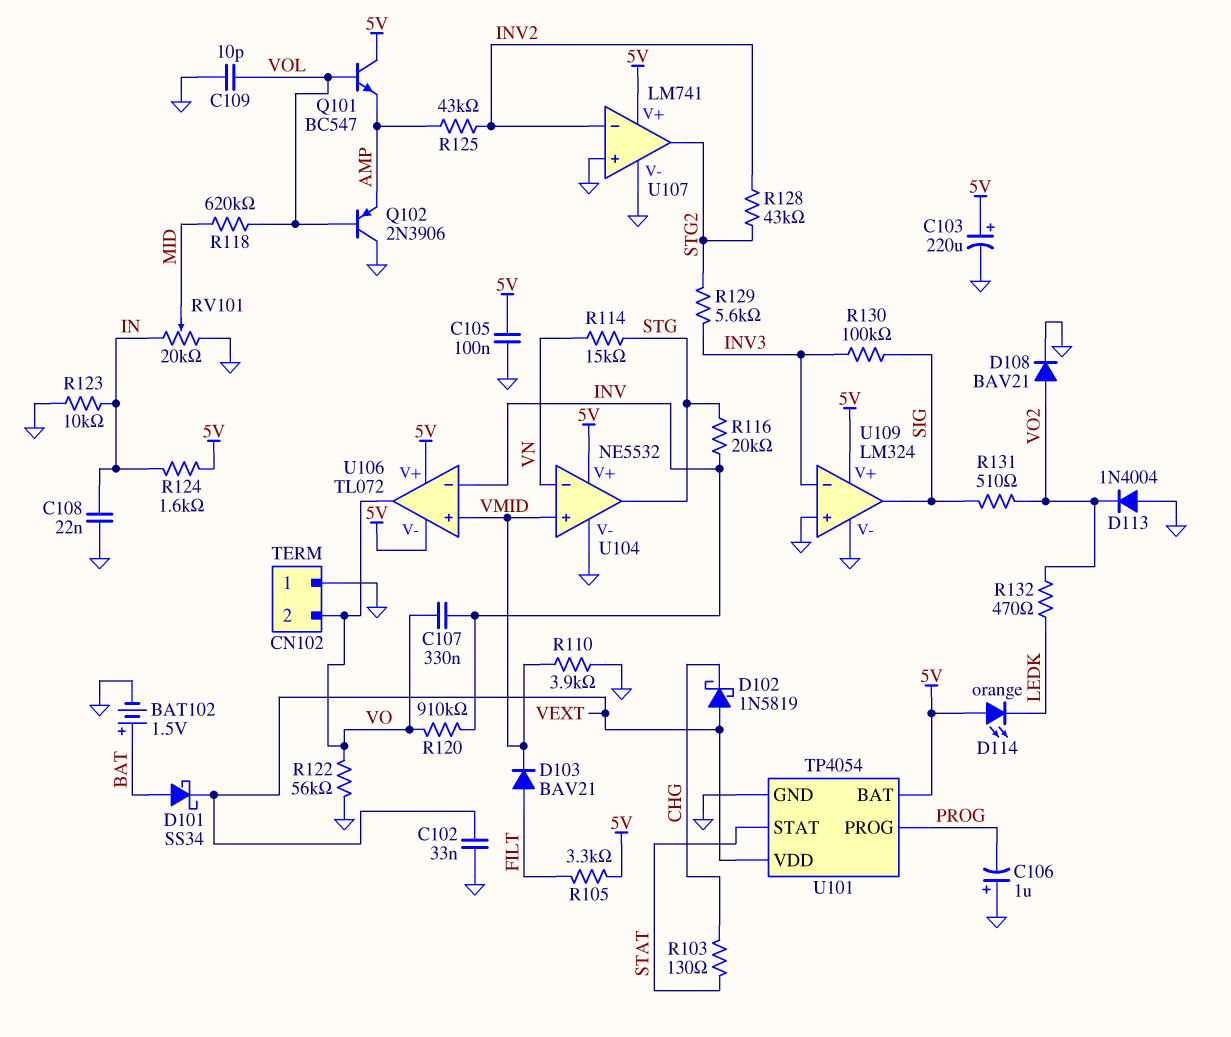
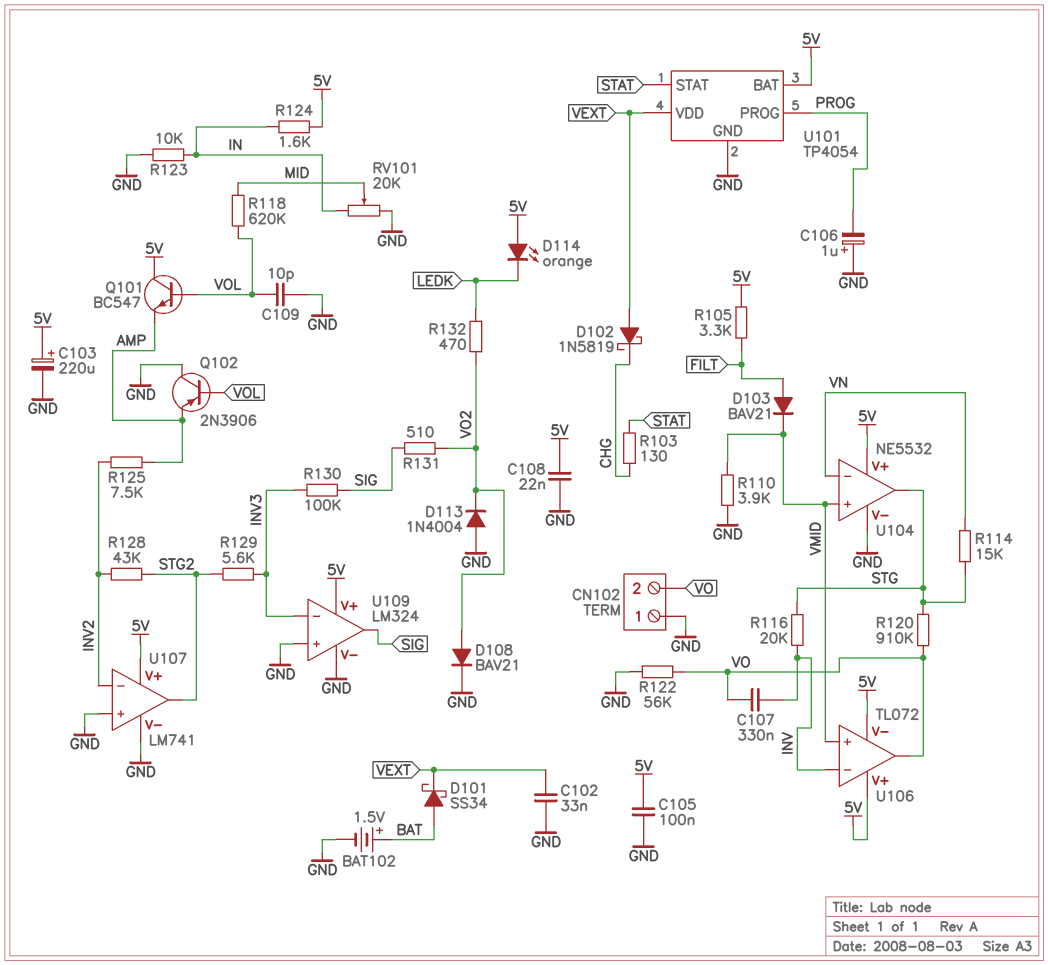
C108: 22nF (GND, IN) -> 22nF (5V, GND)
R120: 910k (INV, VO) -> 910k (STG, VO)
R125: 43k (AMP, INV2) -> 7.5k (AMP, INV2)

